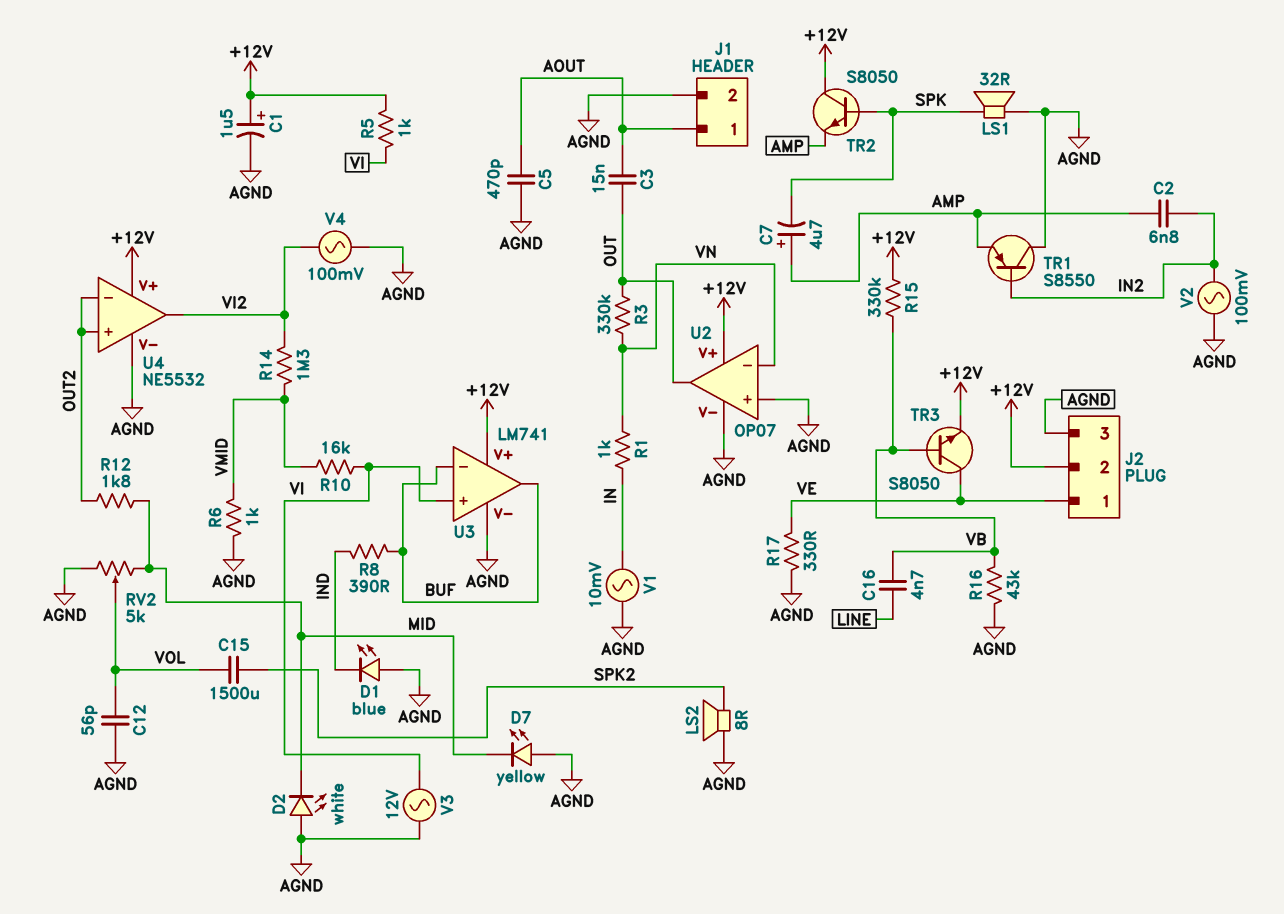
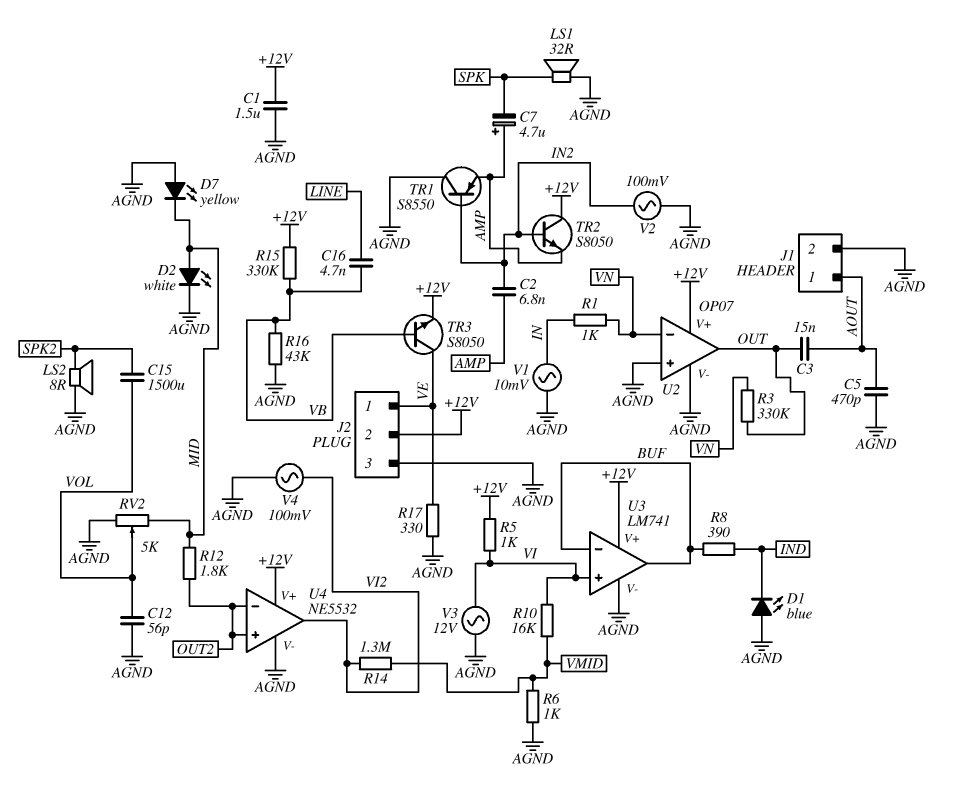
C1: 1.5uF (plus +12V, minus AGND) -> 1.5uF (+12V, AGND)
D2: LED white (A AGND, K MID) -> LED white (A MID, K AGND)
TR2: NPN S8050 (B SPK, C +12V, E AMP) -> NPN S8050 (B IN2, C +12V, E AMP)

